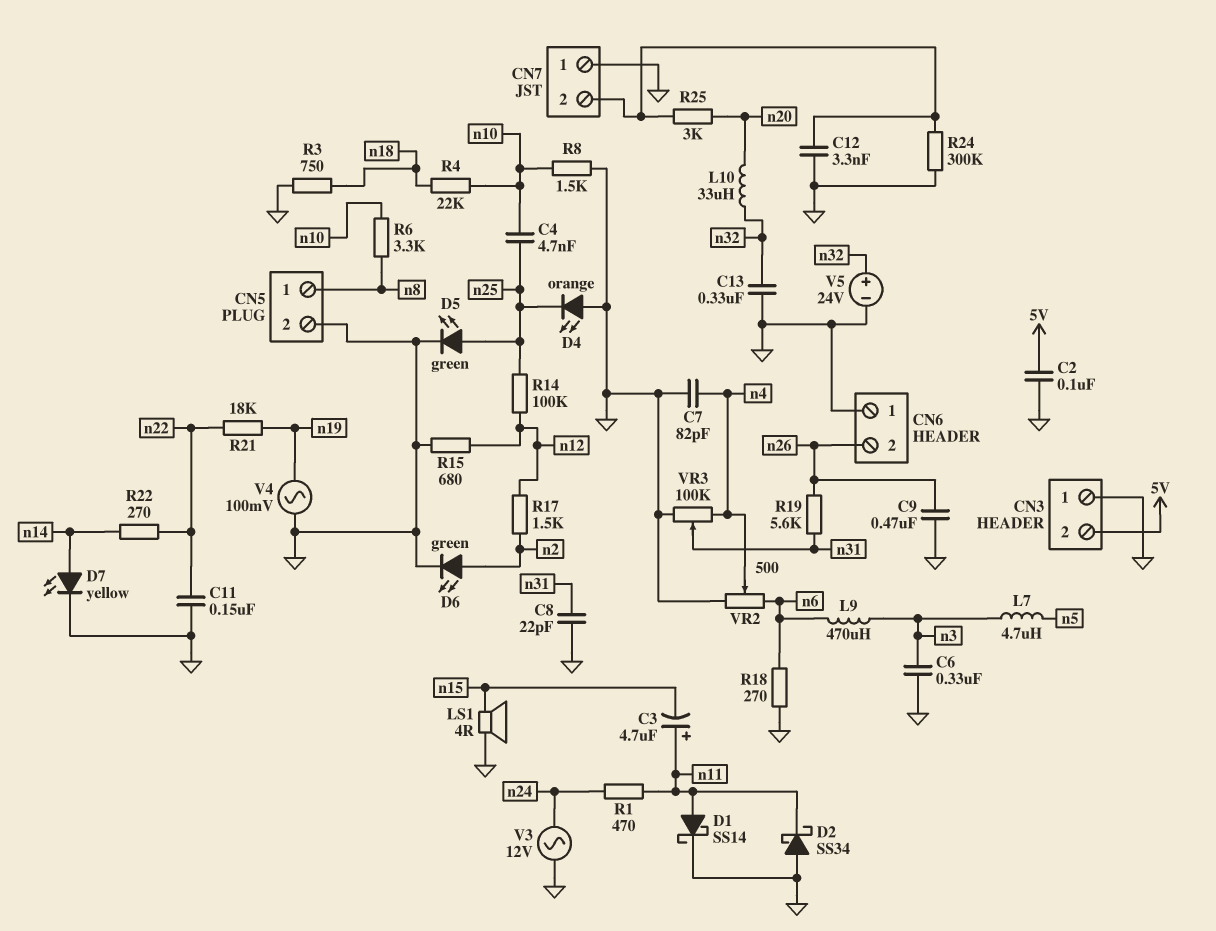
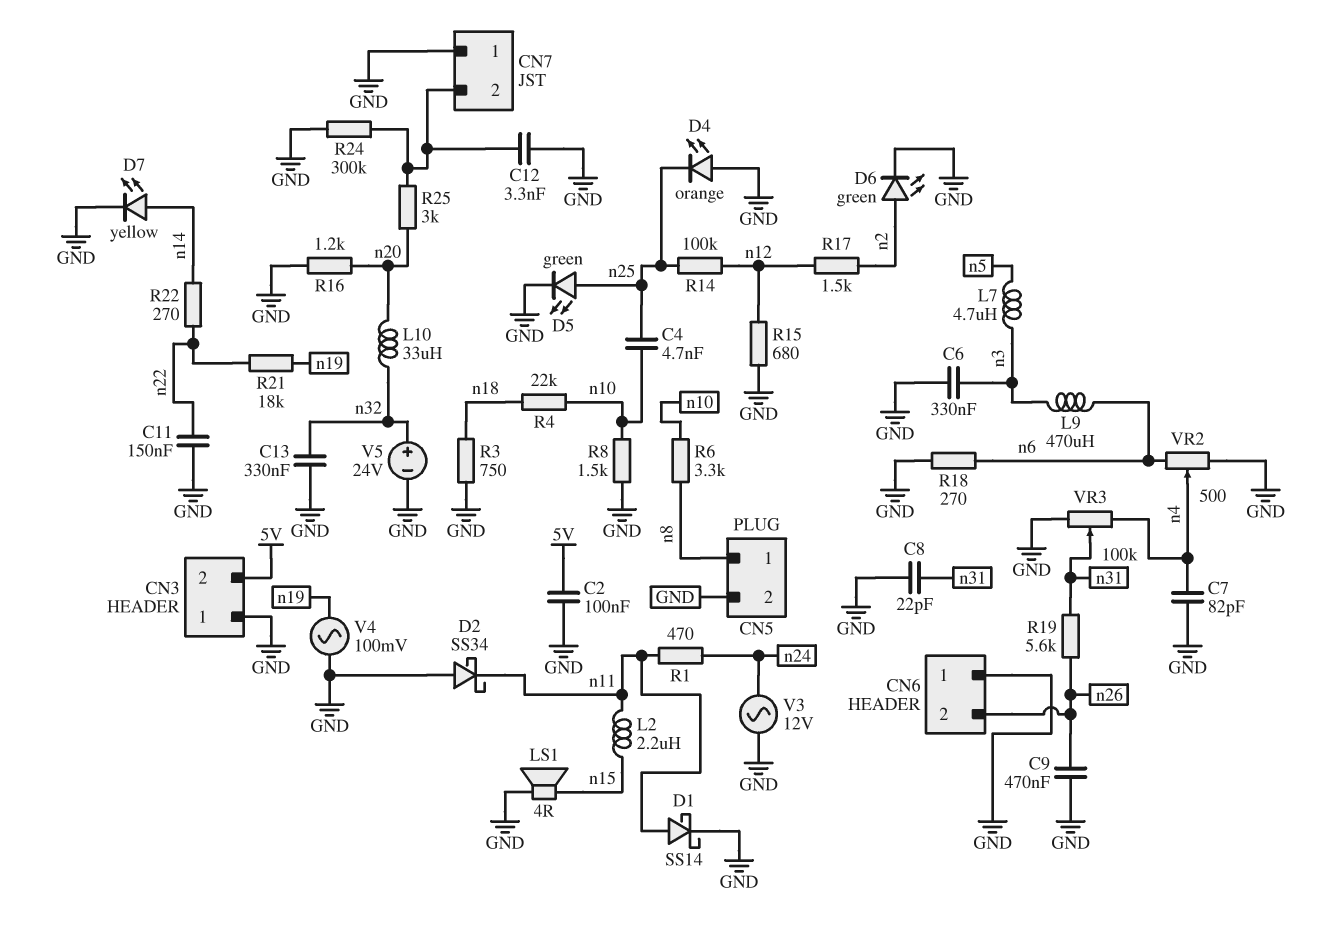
C3: 4.7uF (plus n11, minus n15) -> none
L2: none -> 2.2uH (n11, n15)
R16: none -> 1.2k (GND, n20)

